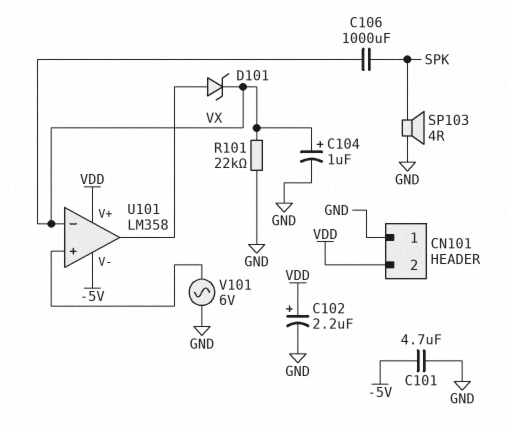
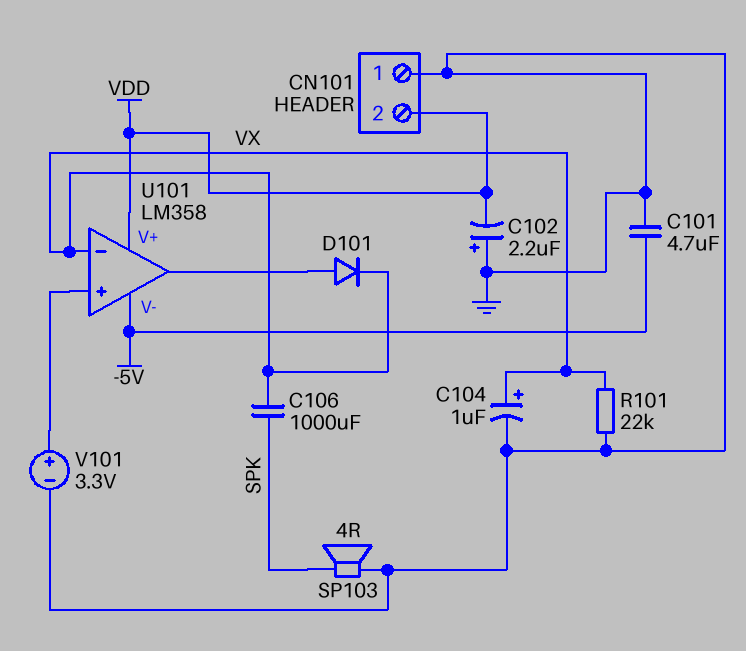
C102: 2.2uF (plus VDD, minus GND) -> 2.2uF (plus GND, minus VDD)
D101: zener (A U101/out, K VX) -> diode (A U101/out, K VX)
V101: AC 6V (GND, U101/in+) -> 3.3V (plus U101/in+, minus GND)

